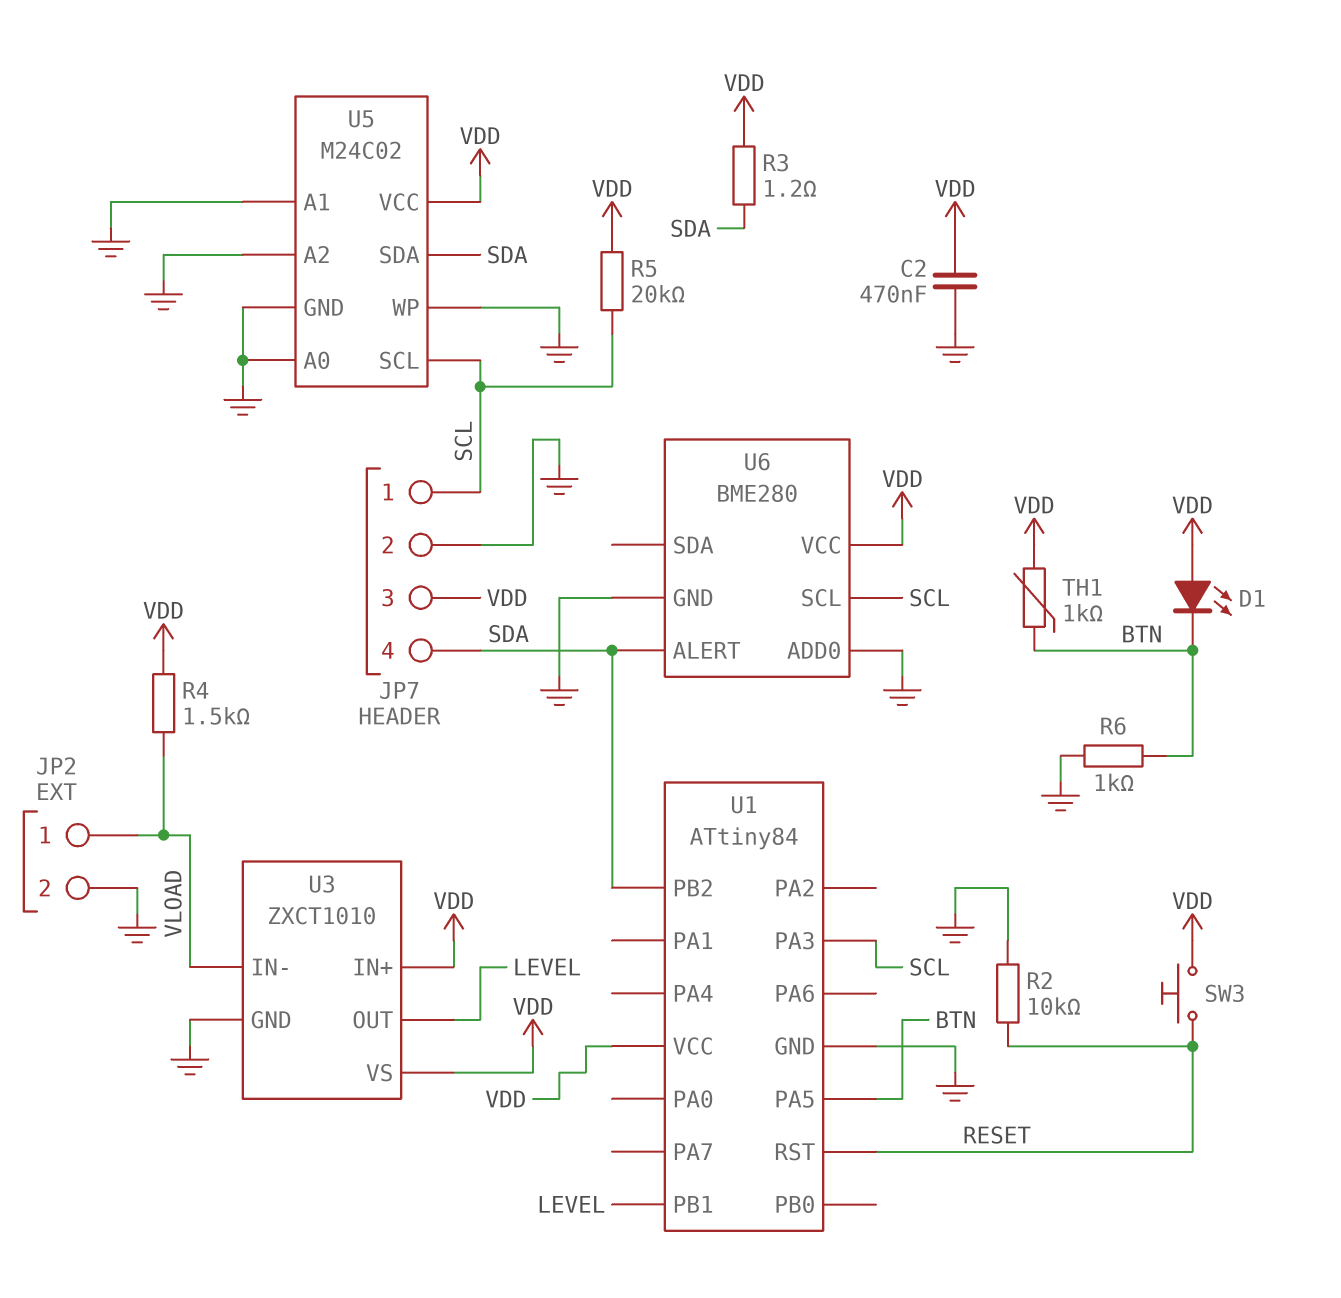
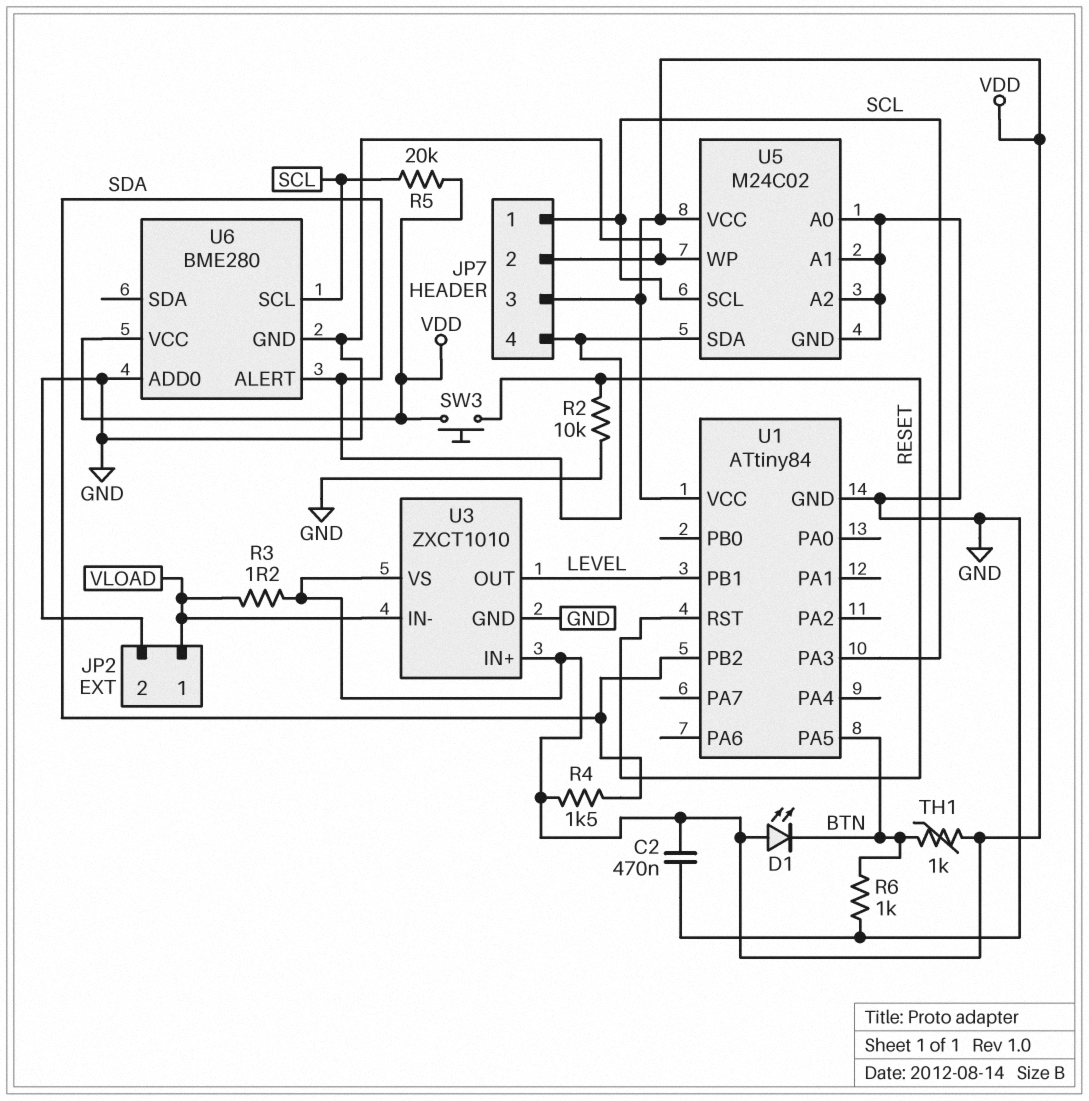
R3: 1.2 (SDA, VDD) -> 1.2 (VDD, VLOAD)
R4: 1.5k (VDD, VLOAD) -> 1.5k (SDA, VDD)

